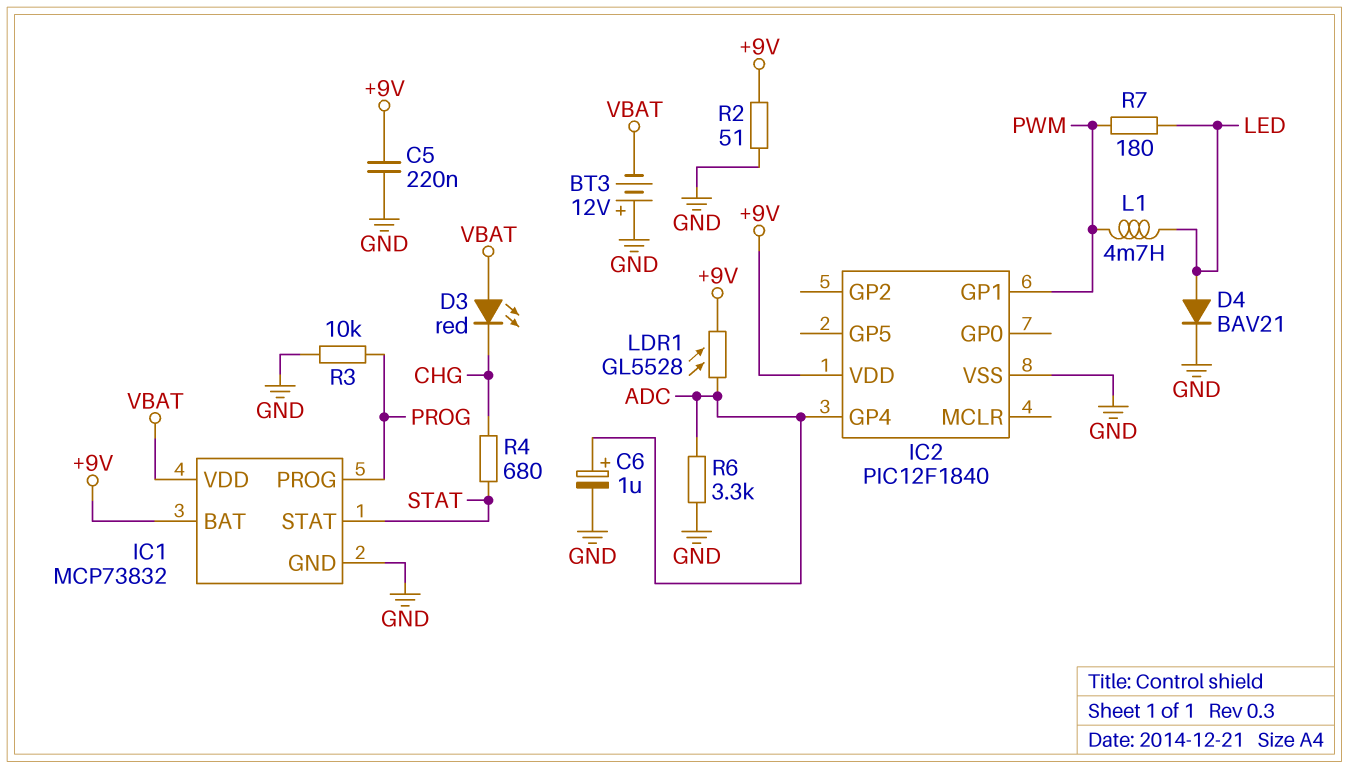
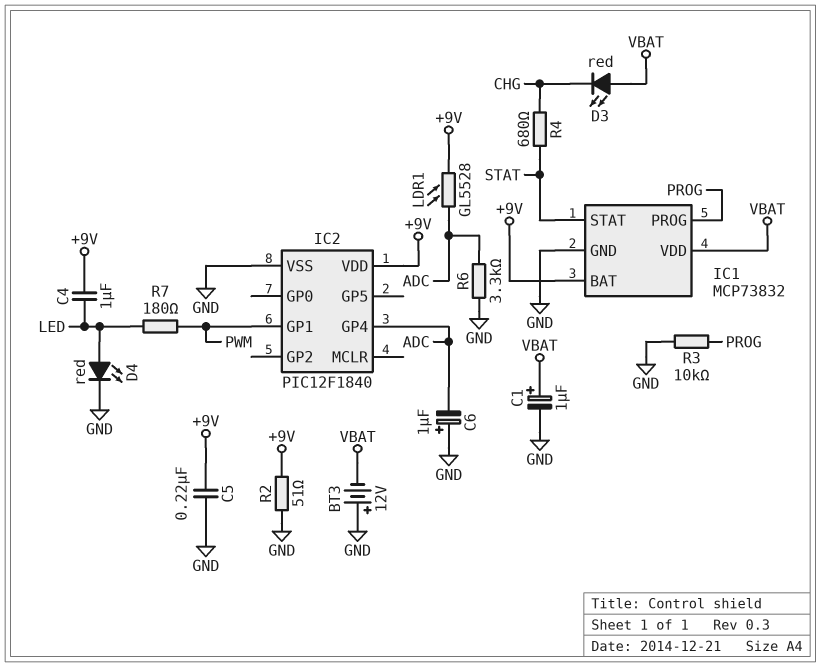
C1: none -> 1uF (plus VBAT, minus GND)
C4: none -> 1uF (+9V, LED)
C6: 1uF (plus ADC, minus GND) -> 1uF (plus GND, minus ADC)
D4: diode BAV21 (A LED, K GND) -> LED red (A LED, K GND)
L1: 4.7mH (LED, PWM) -> none

